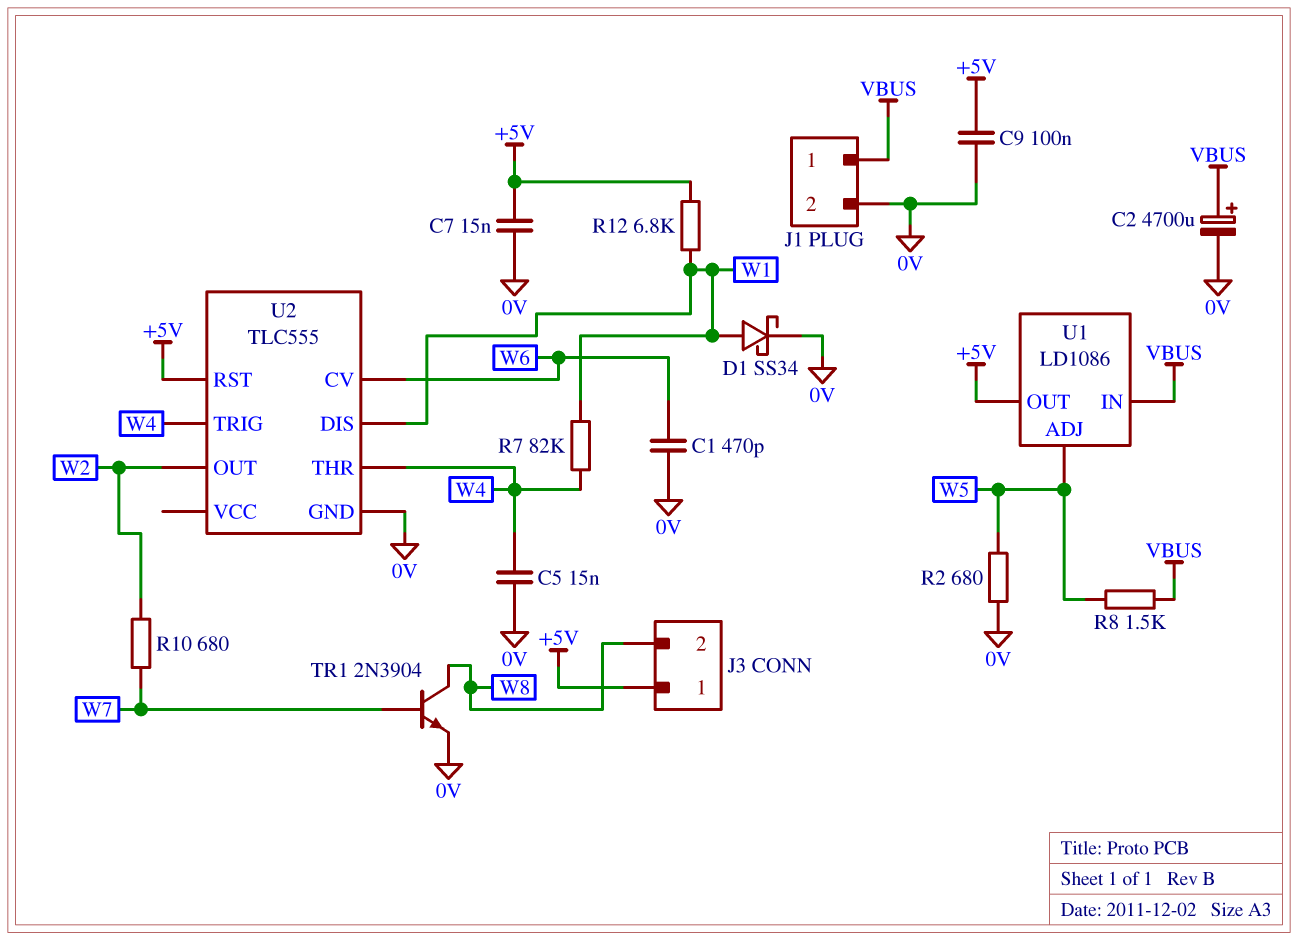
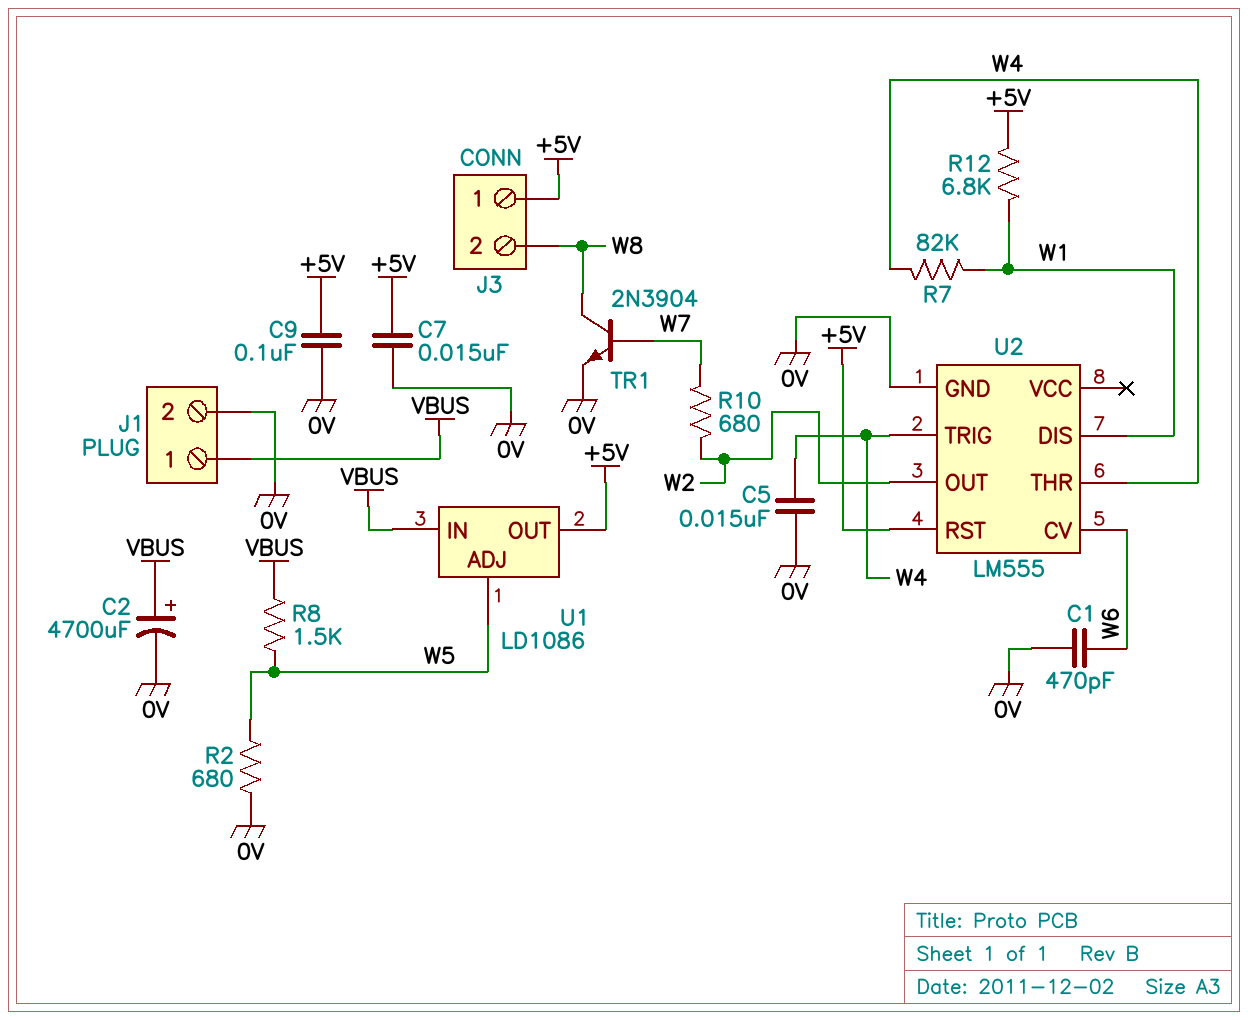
D1: schottky SS34 (A W1, K 0V) -> none
U2: TLC555 -> LM555

